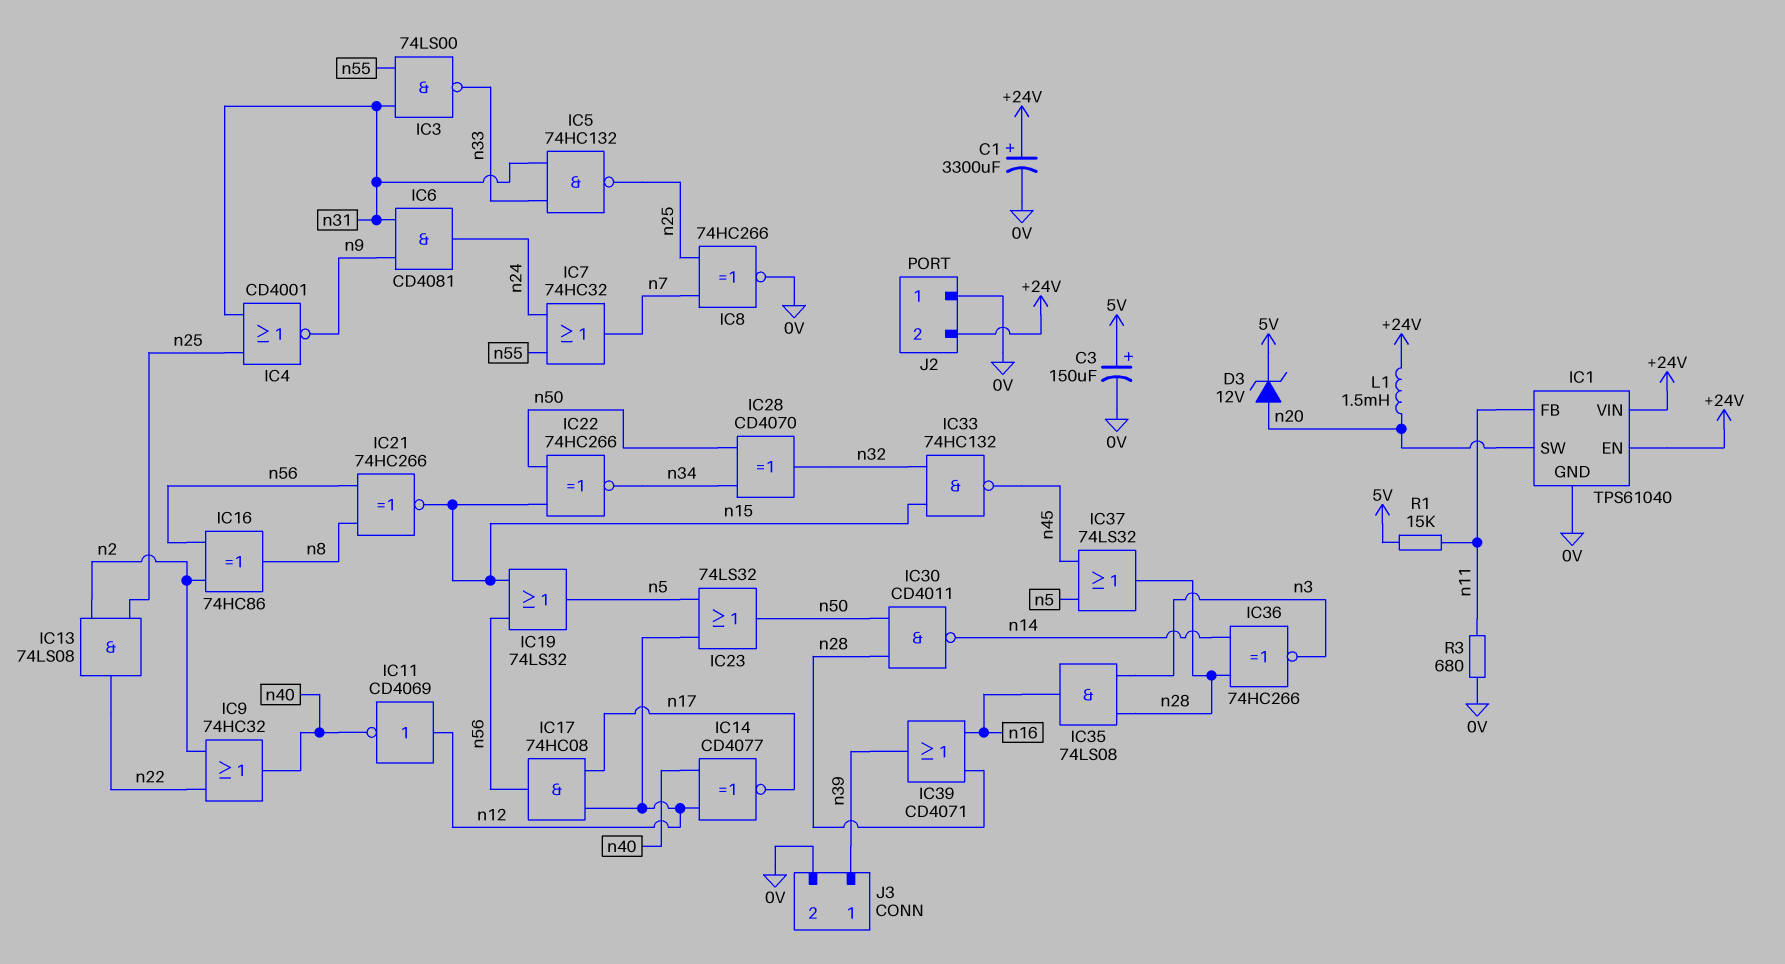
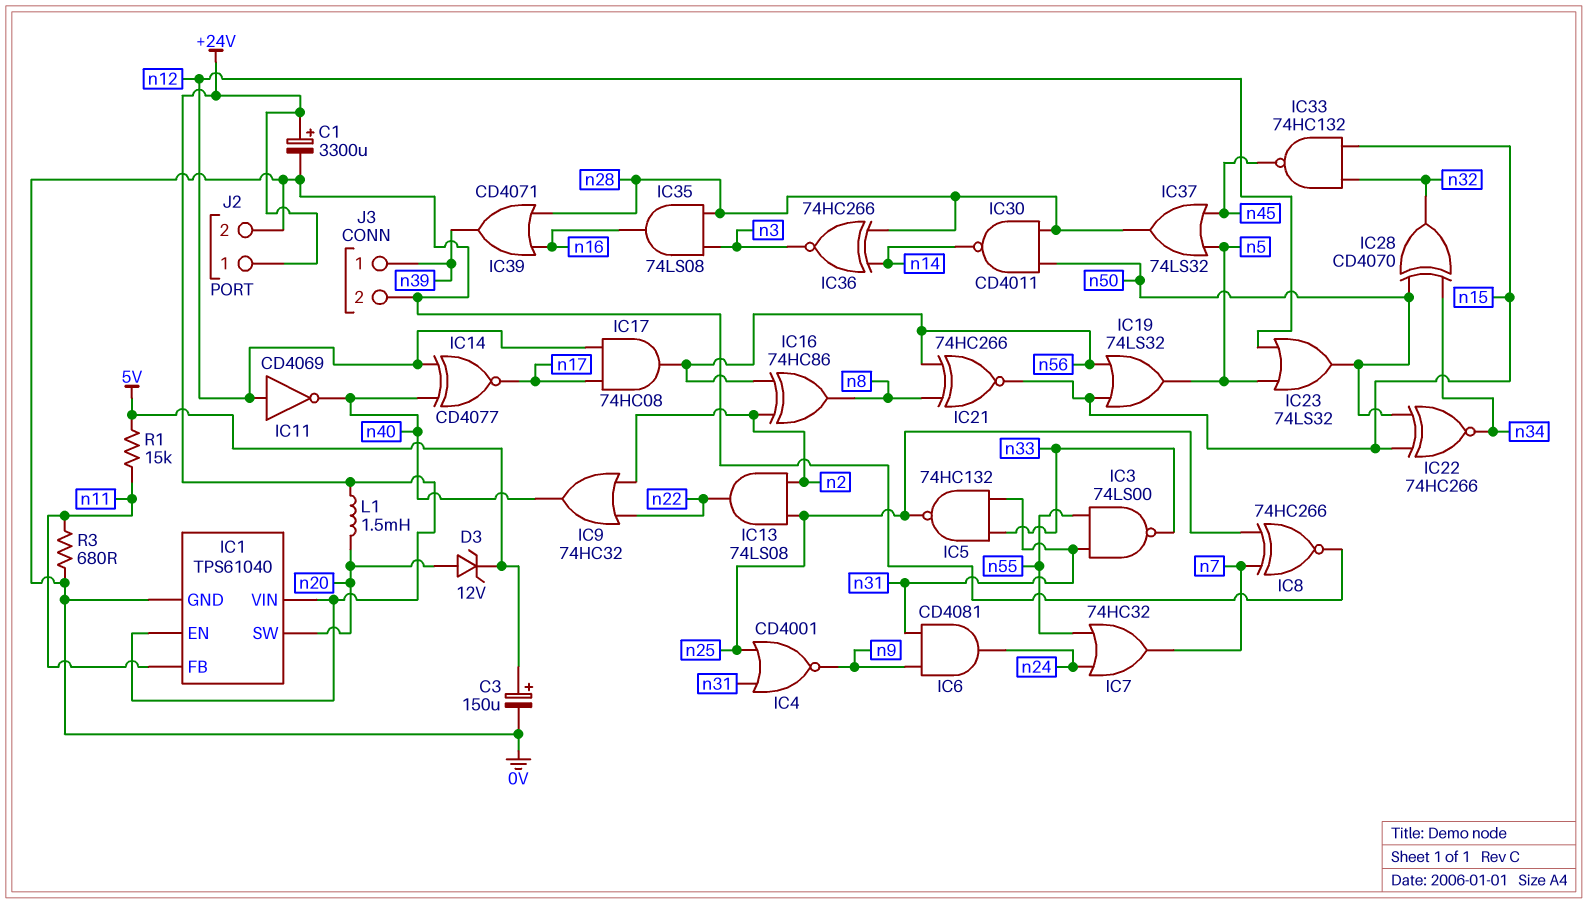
J2 pin 1: 0V -> +24V
J2 pin 2: +24V -> 0V

